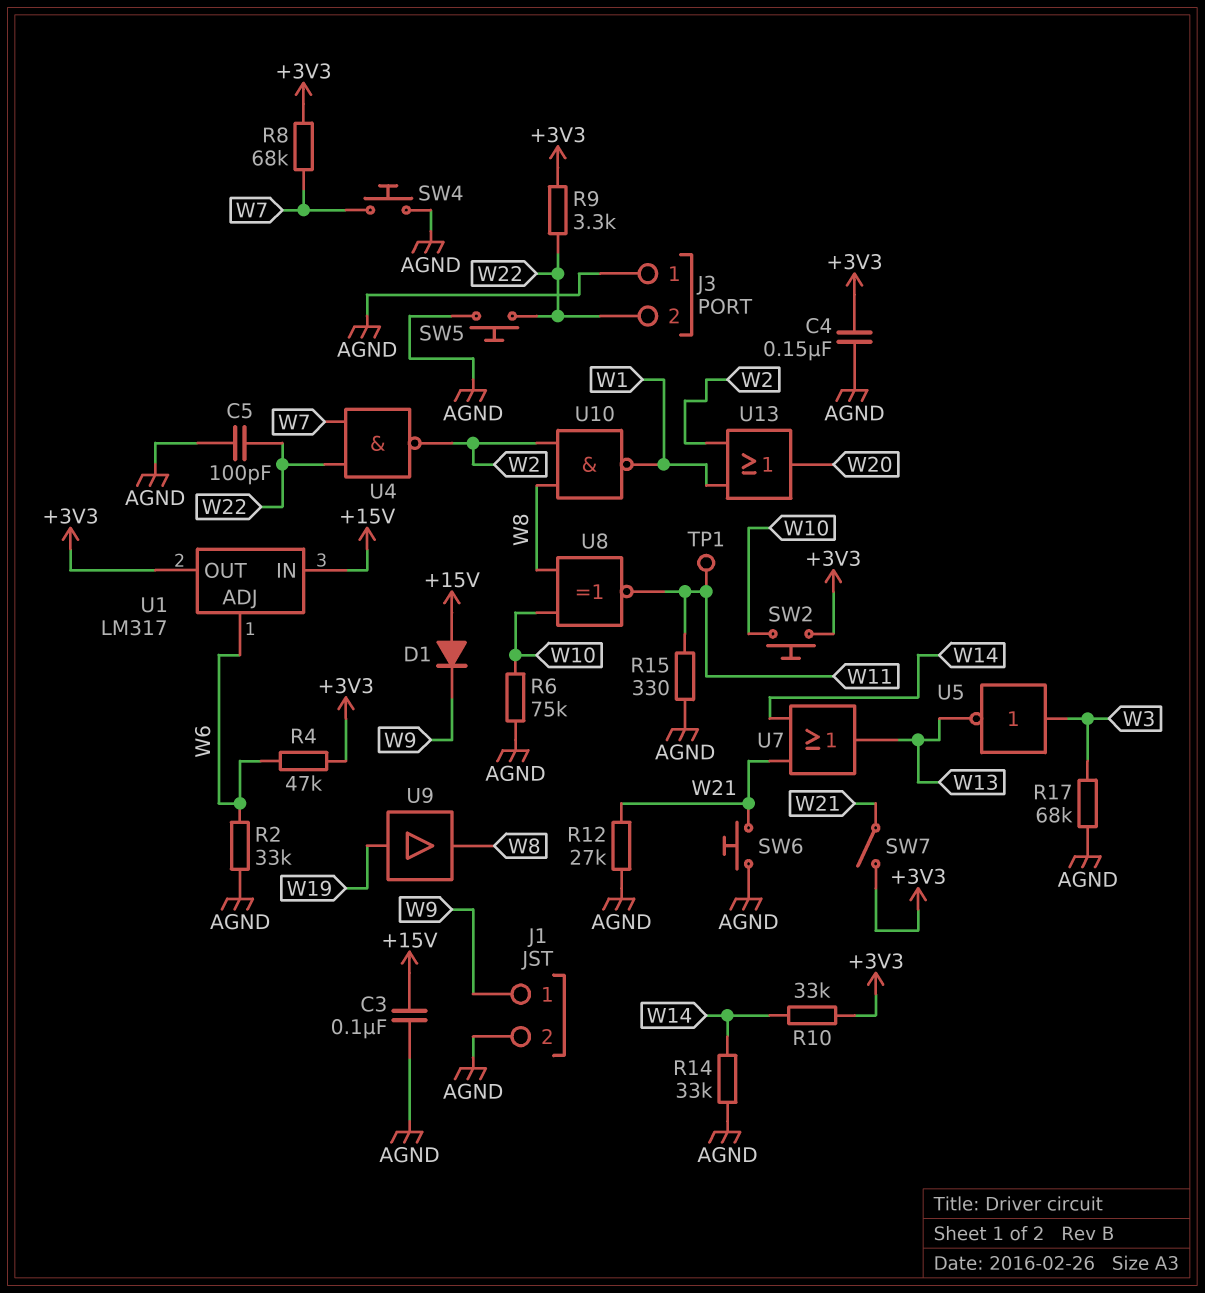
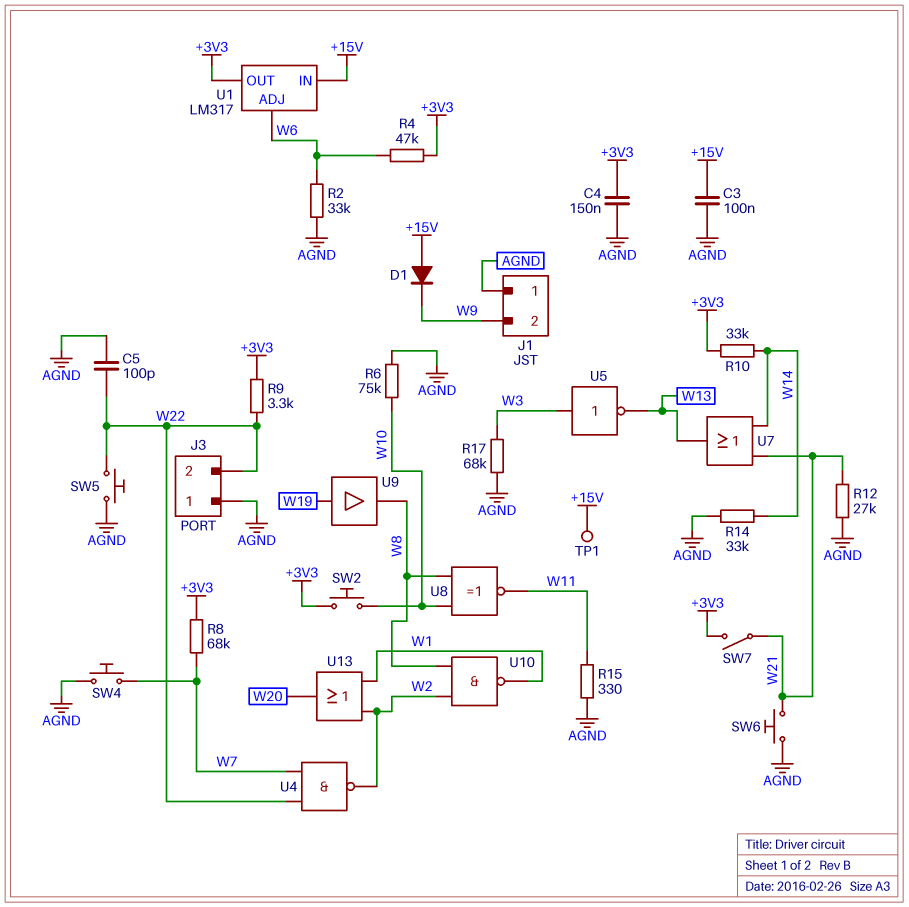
J1 pin 1: W9 -> AGND
J1 pin 2: AGND -> W9
TP1: test point (W11) -> test point (+15V)

